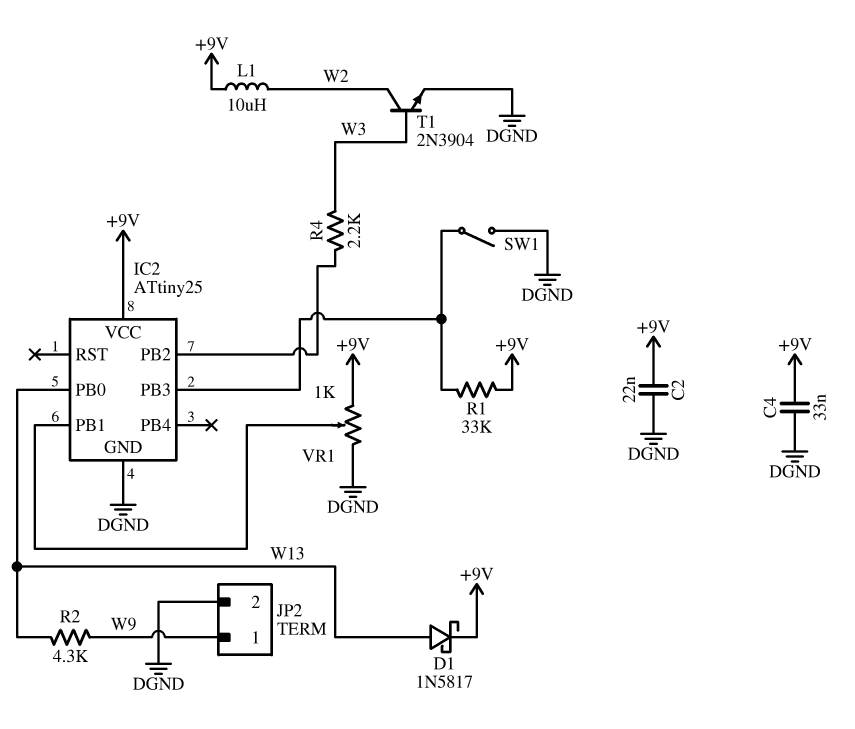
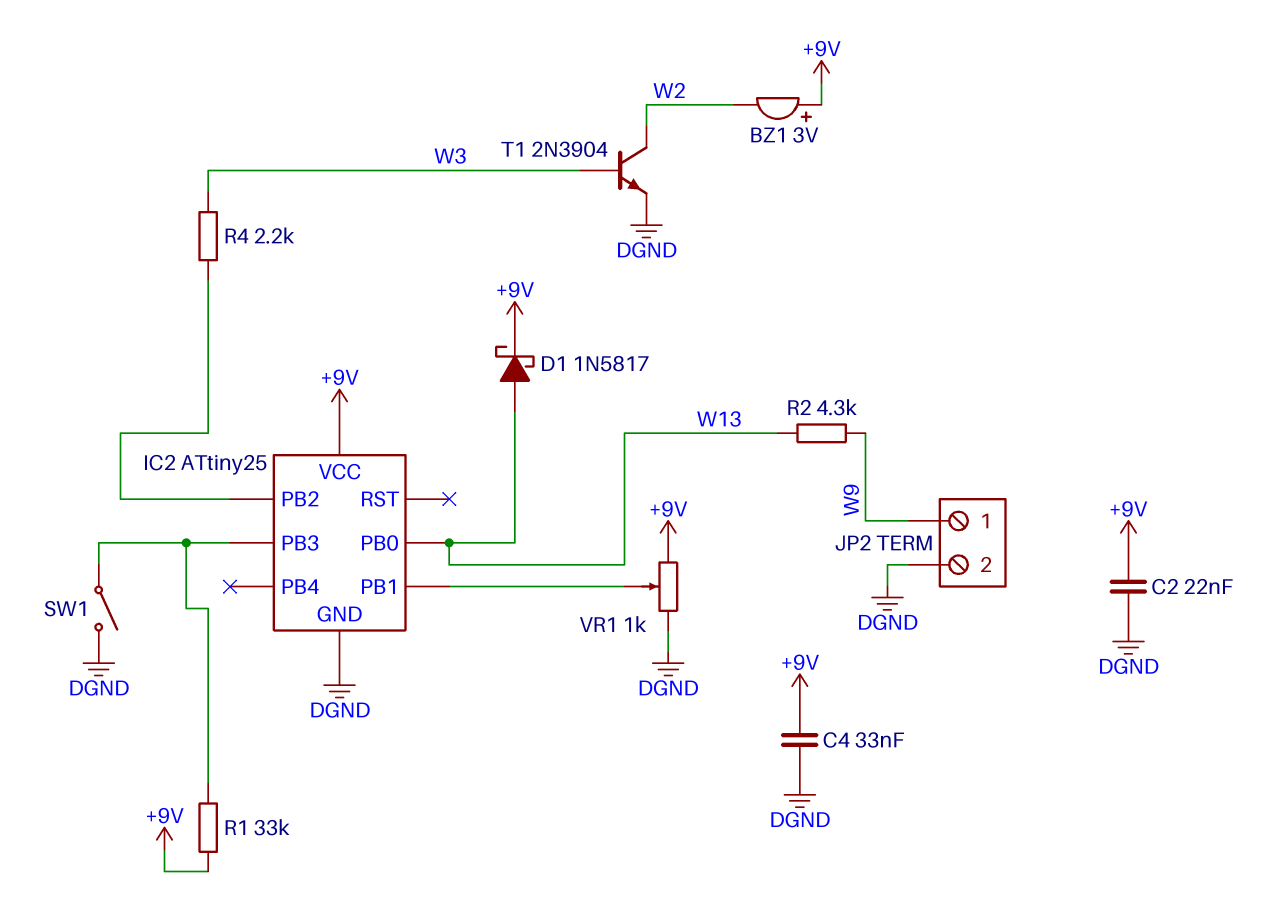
BZ1: none -> buzzer 3V (plus +9V, minus W2)
L1: 10uH (+9V, W2) -> none

